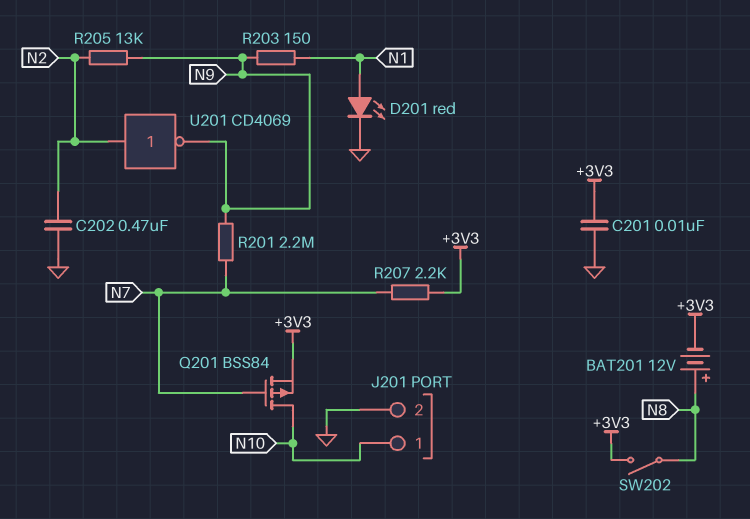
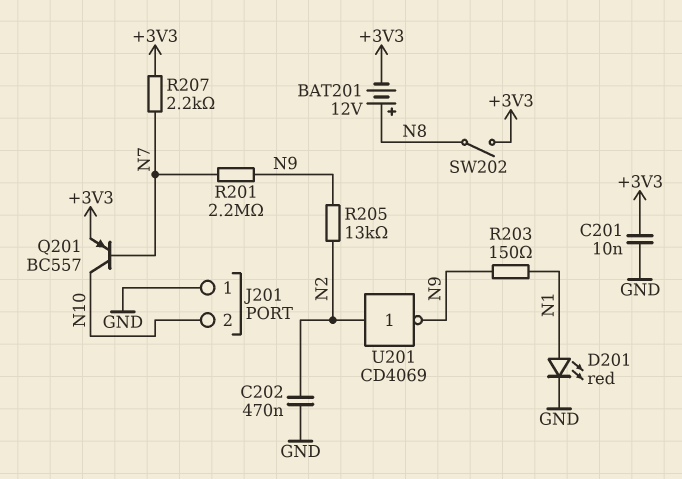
J201 pin 1: N10 -> GND
J201 pin 2: GND -> N10
Q201: PMOS BSS84 (G N7, D N10, S +3V3) -> PNP BC557 (B N7, C N10, E +3V3)

